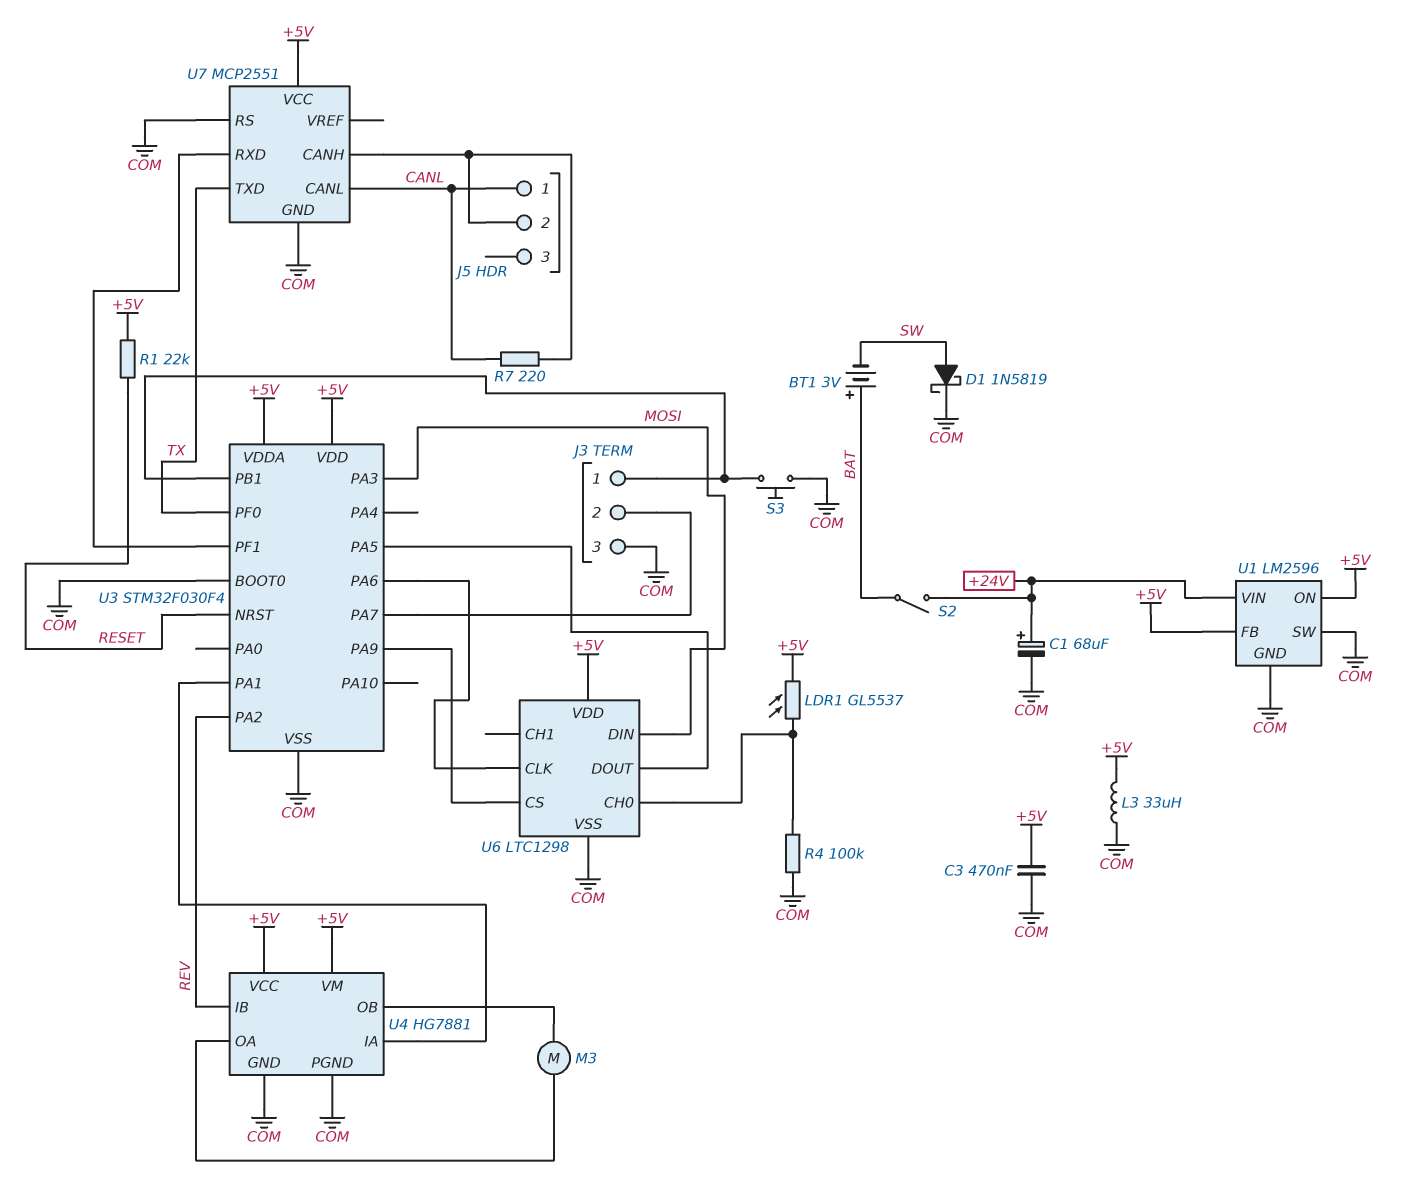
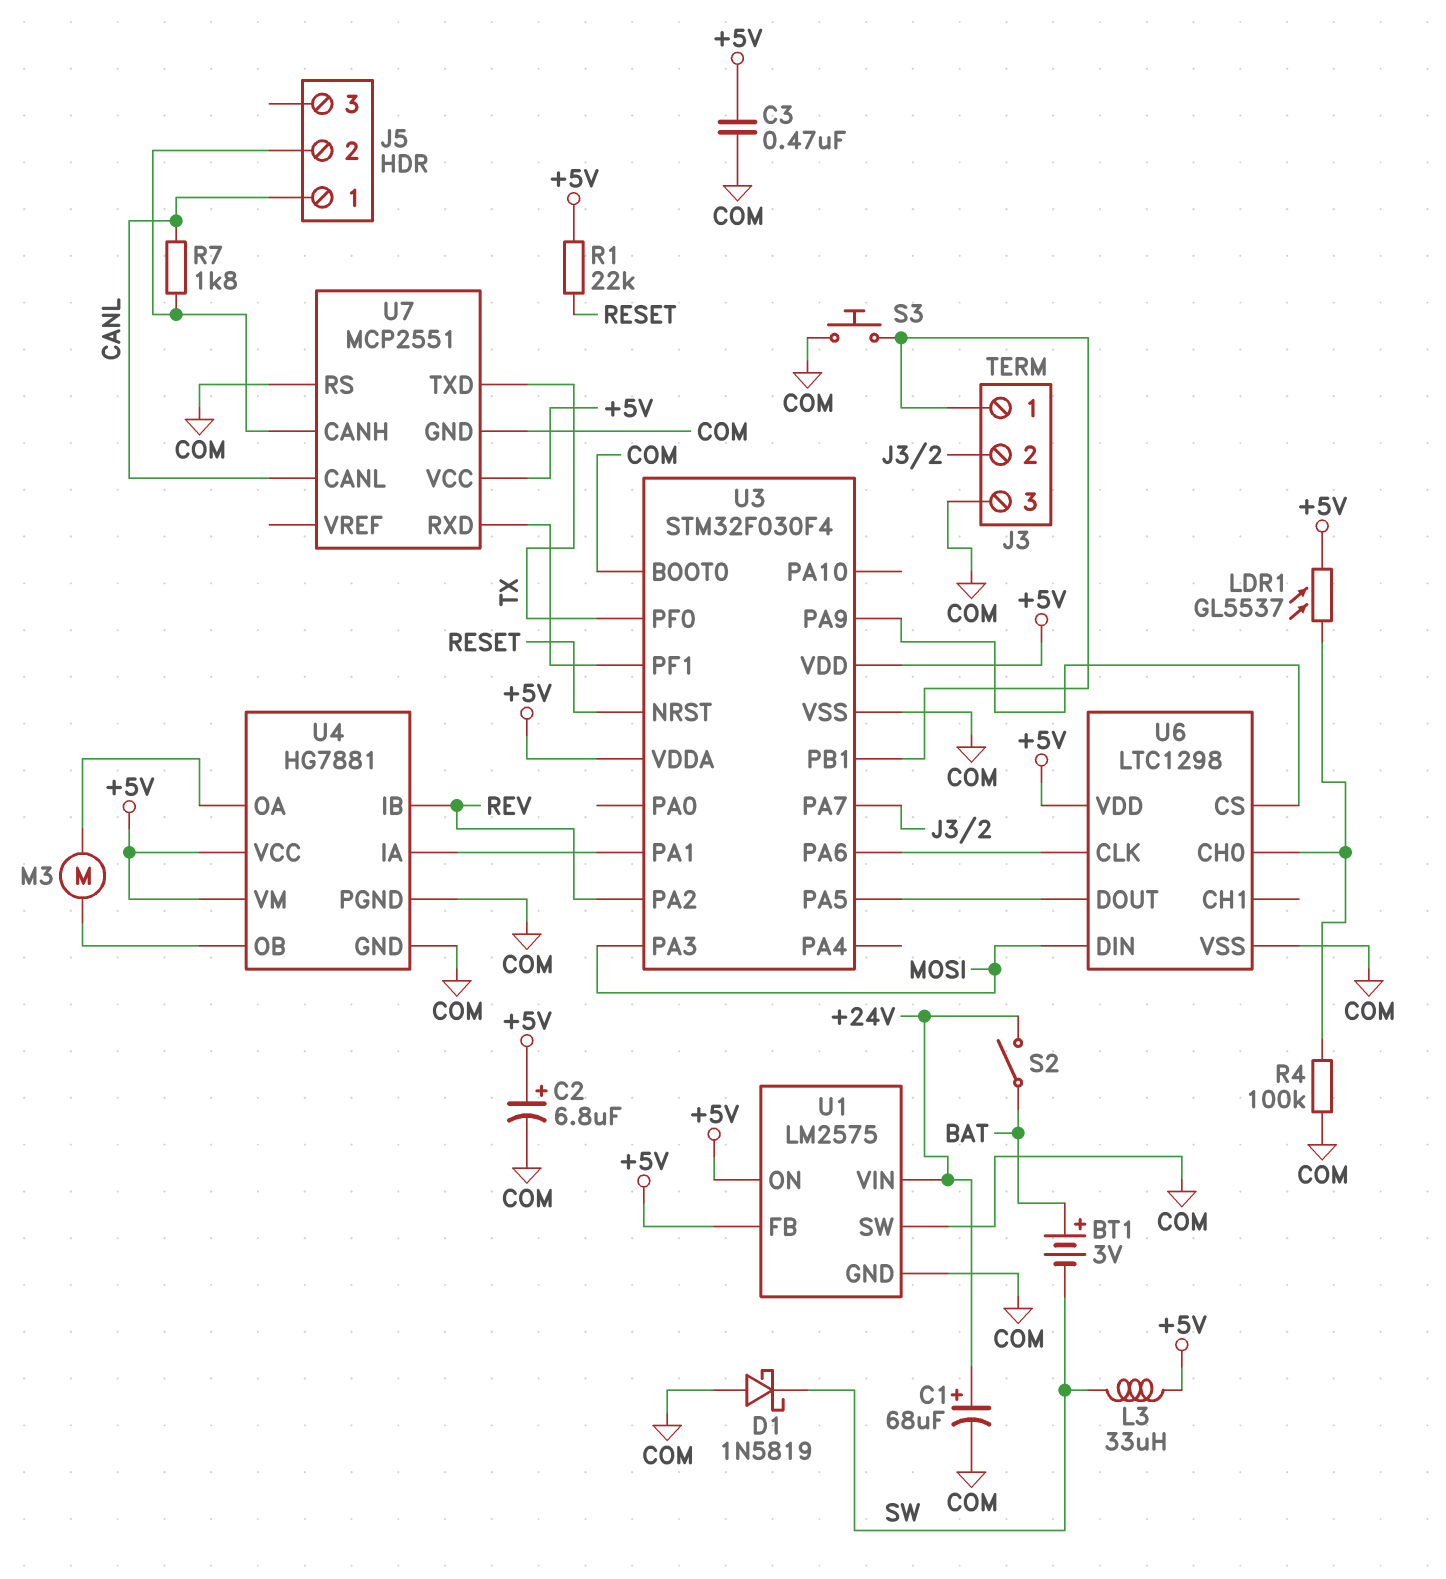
C2: none -> 6.8uF (plus +5V, minus COM)
D1: schottky 1N5819 (A SW, K COM) -> schottky 1N5819 (A COM, K SW)
L3: 33uH (+5V, COM) -> 33uH (+5V, SW)
R7: 220 (CANL, J5/2) -> 1.8k (CANL, J5/2)
U1: LM2596 -> LM2575

